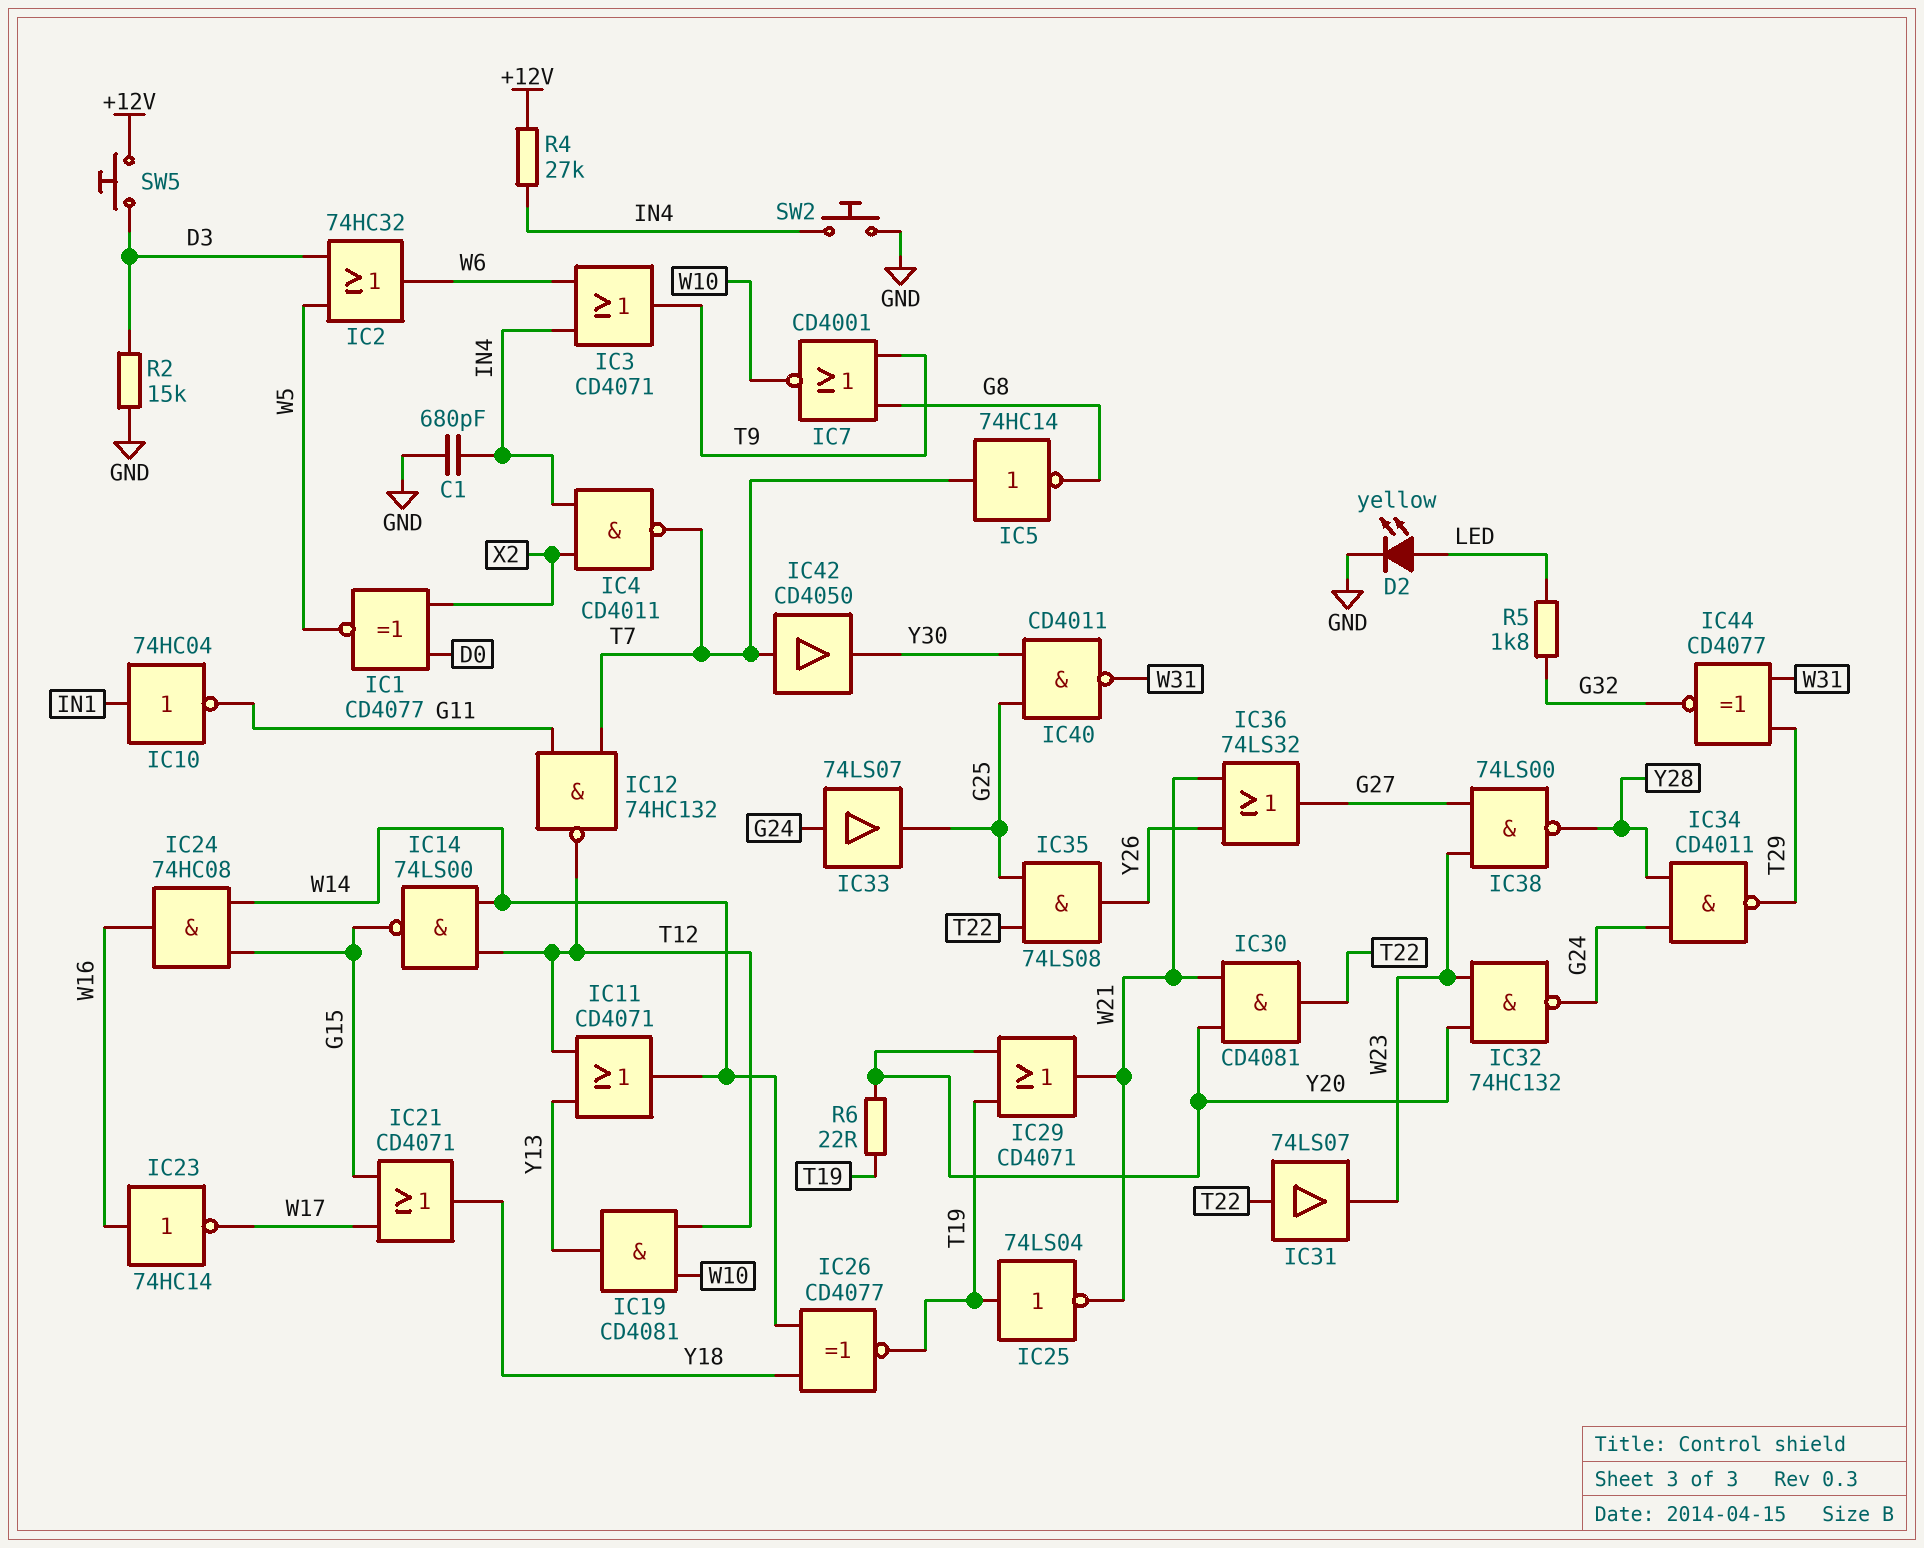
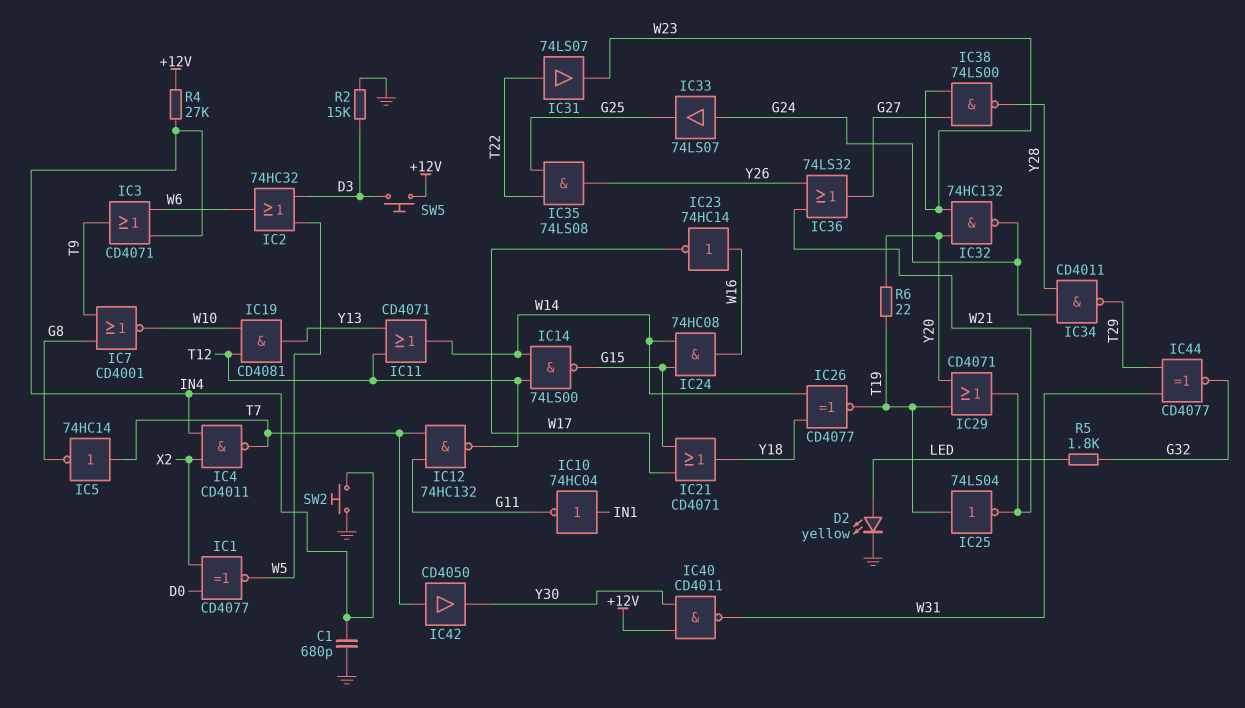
IC30: AND CD4081 (in W21, in Y20, out T22) -> none
IC40: NAND CD4011 (in G25, in Y30, out W31) -> NAND CD4011 (in +12V, in Y30, out W31)

